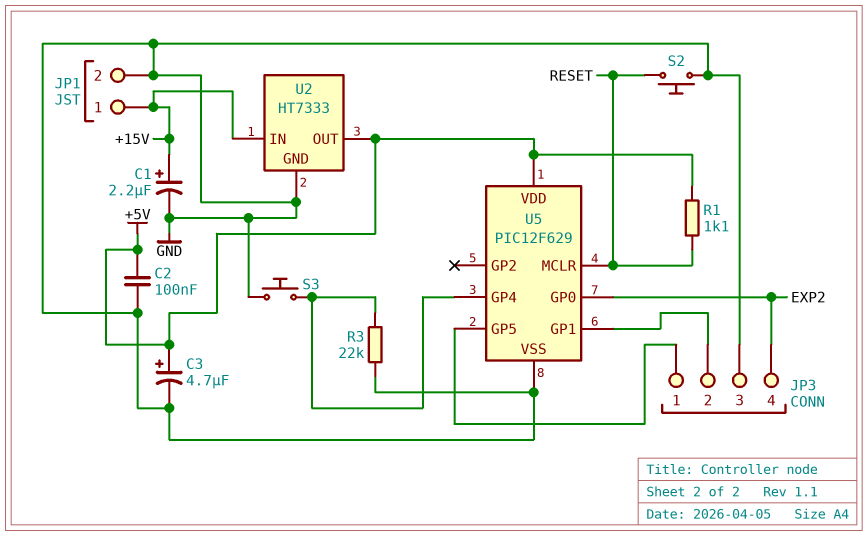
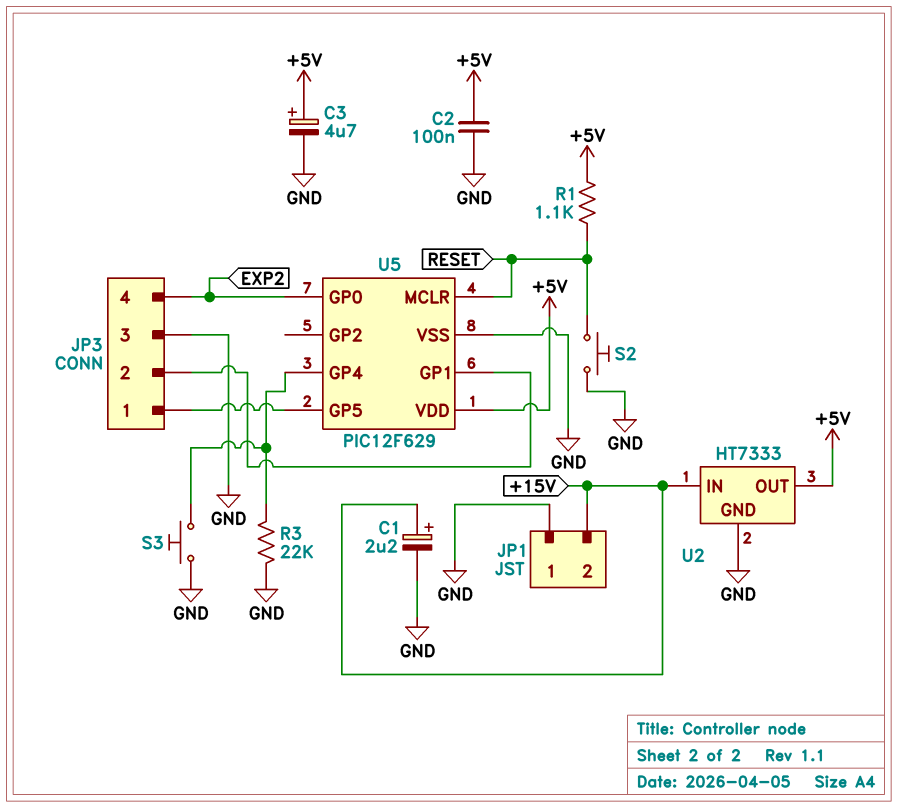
JP1 pin 1: +15V -> GND
JP1 pin 2: GND -> +15V

